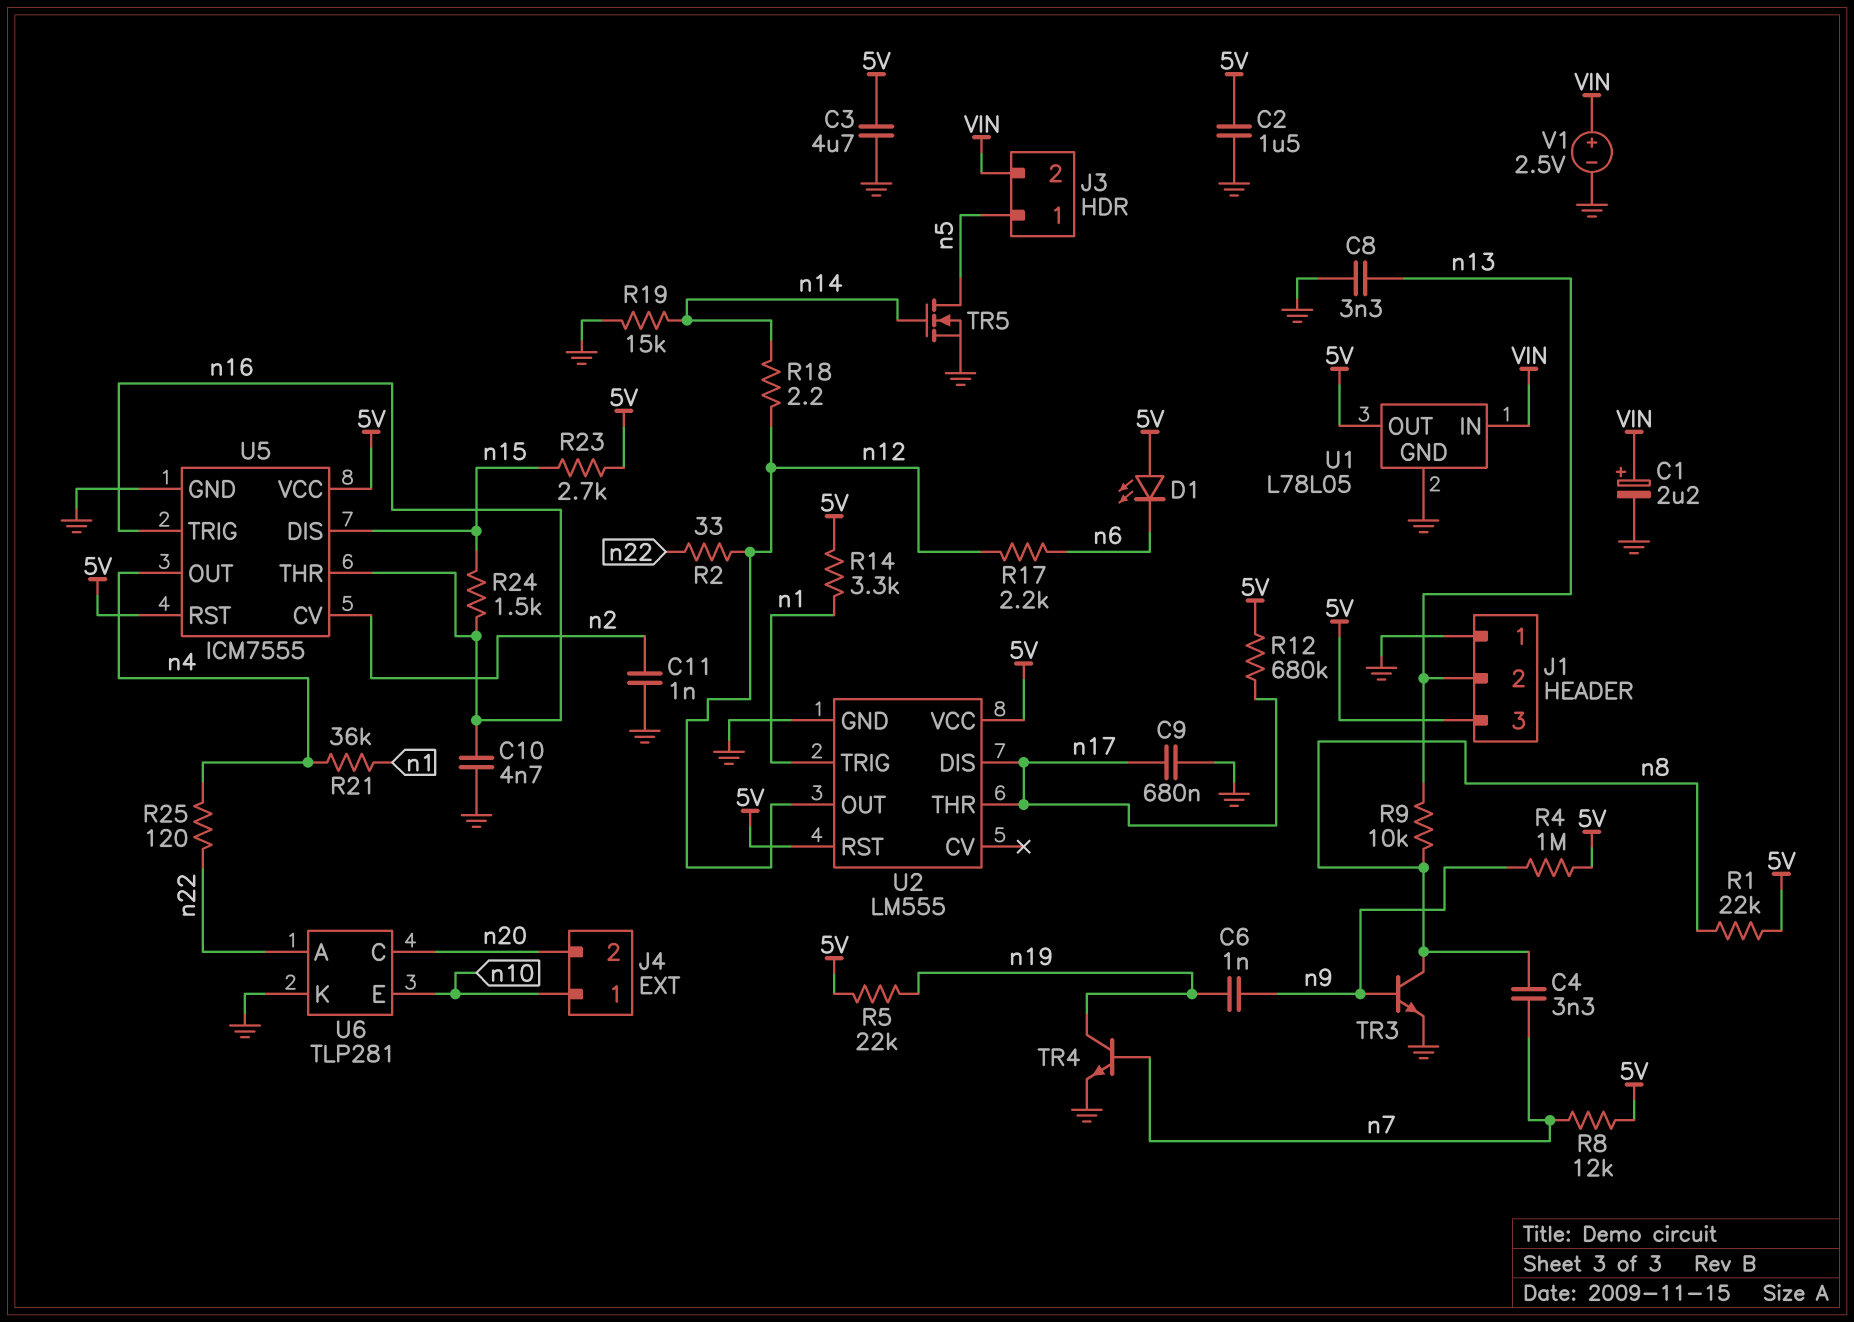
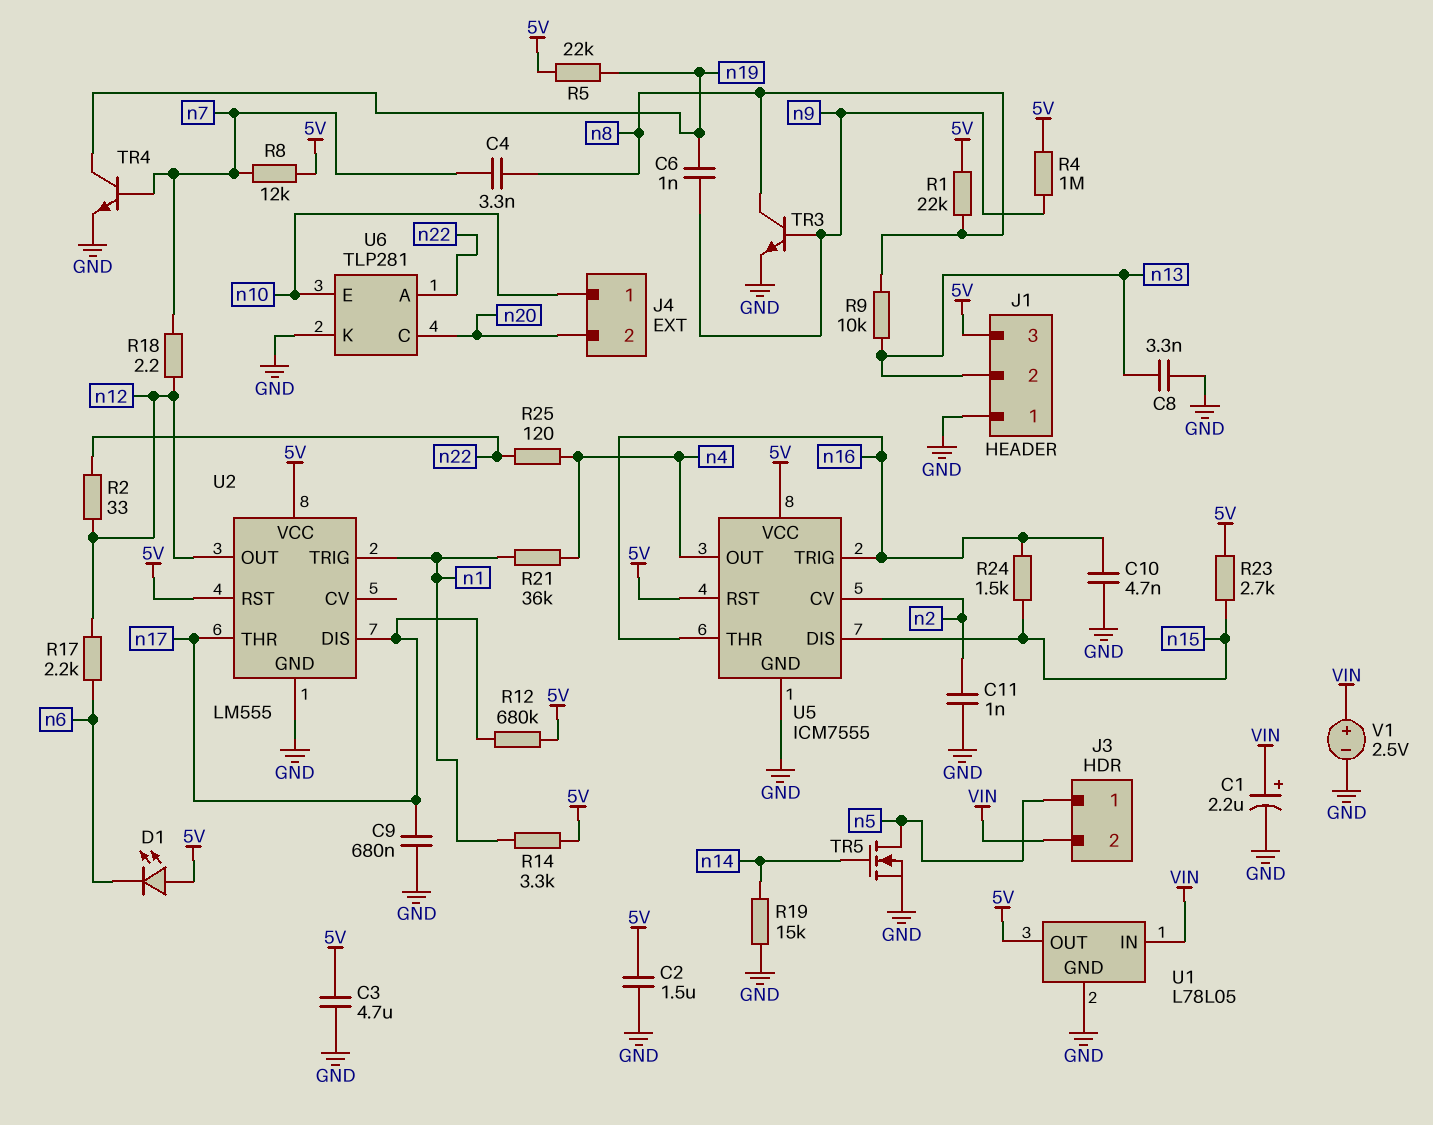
R18: 2.2 (n12, n14) -> 2.2 (n7, n12)

